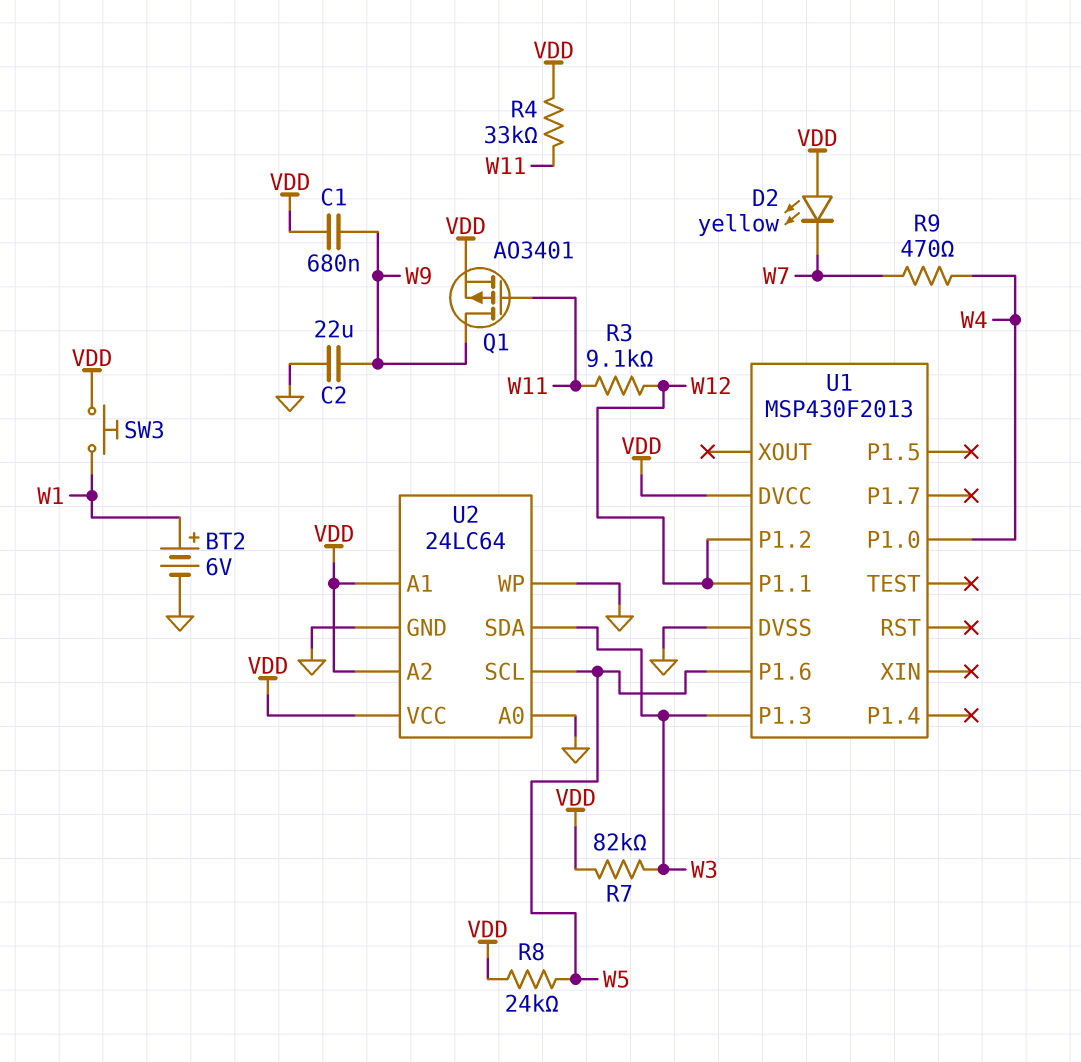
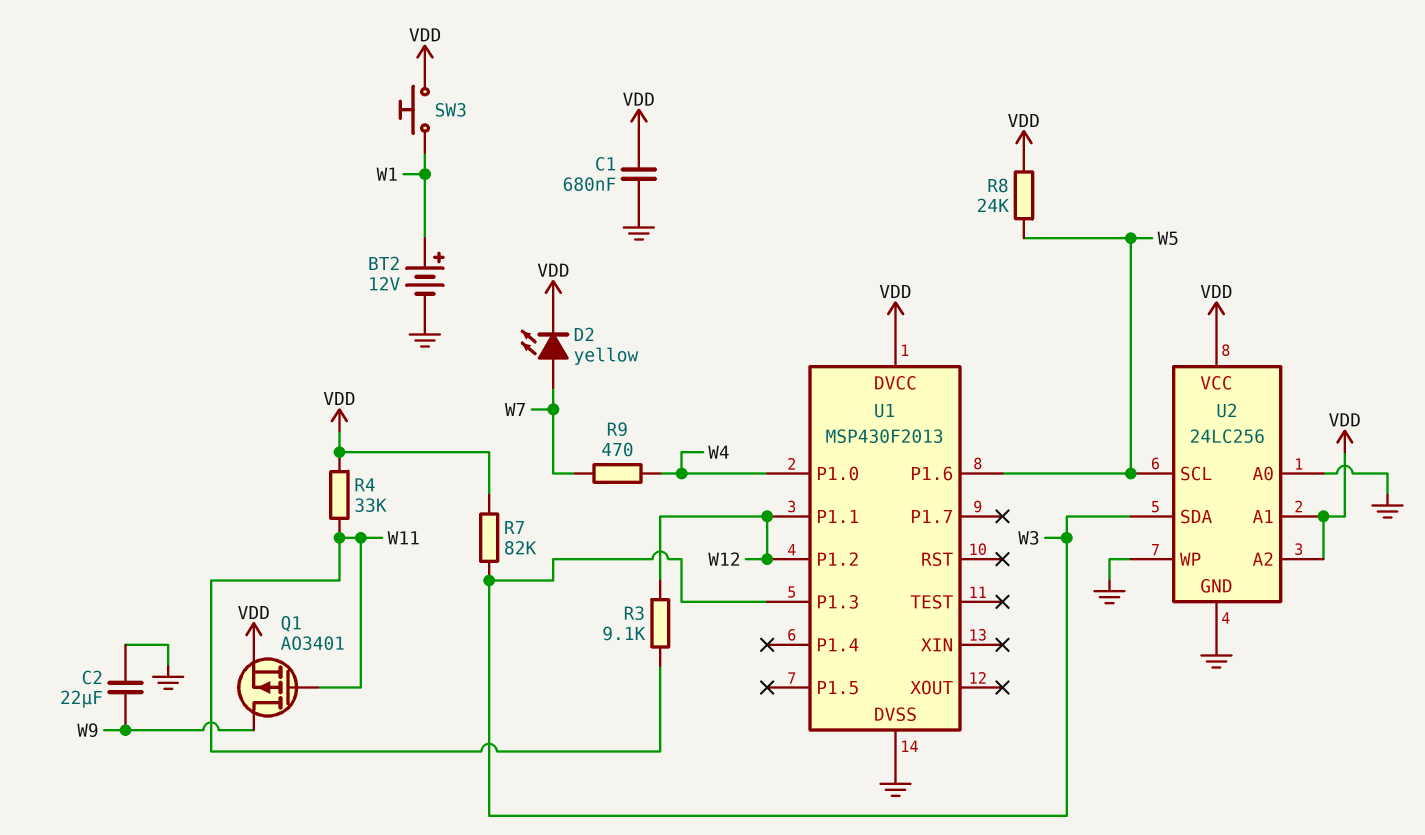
BT2: 6V (plus W1, minus GND) -> 12V (plus W1, minus GND)
C1: 680nF (VDD, W9) -> 680nF (GND, VDD)
D2: LED yellow (A VDD, K W7) -> LED yellow (A W7, K VDD)
U2: 24LC64 -> 24LC256

